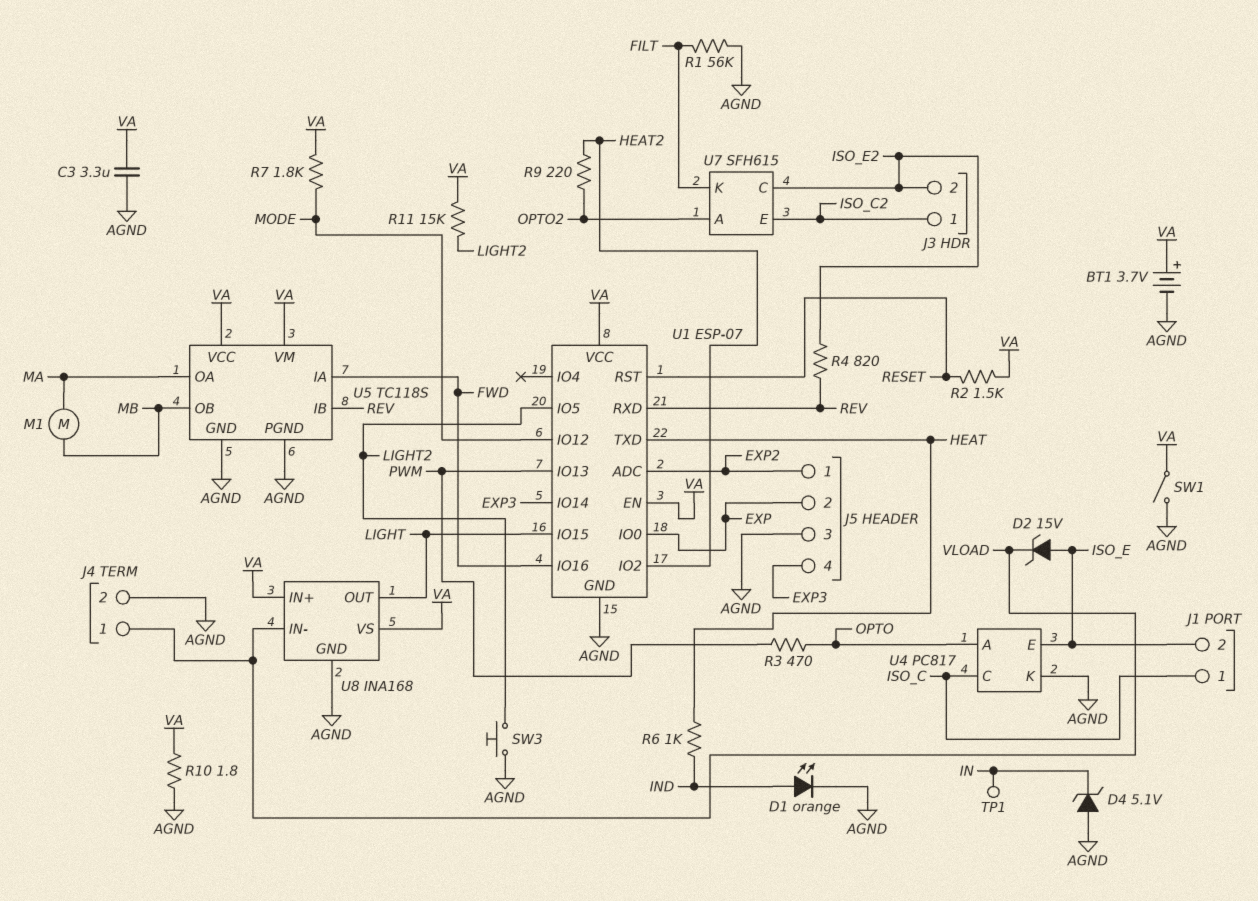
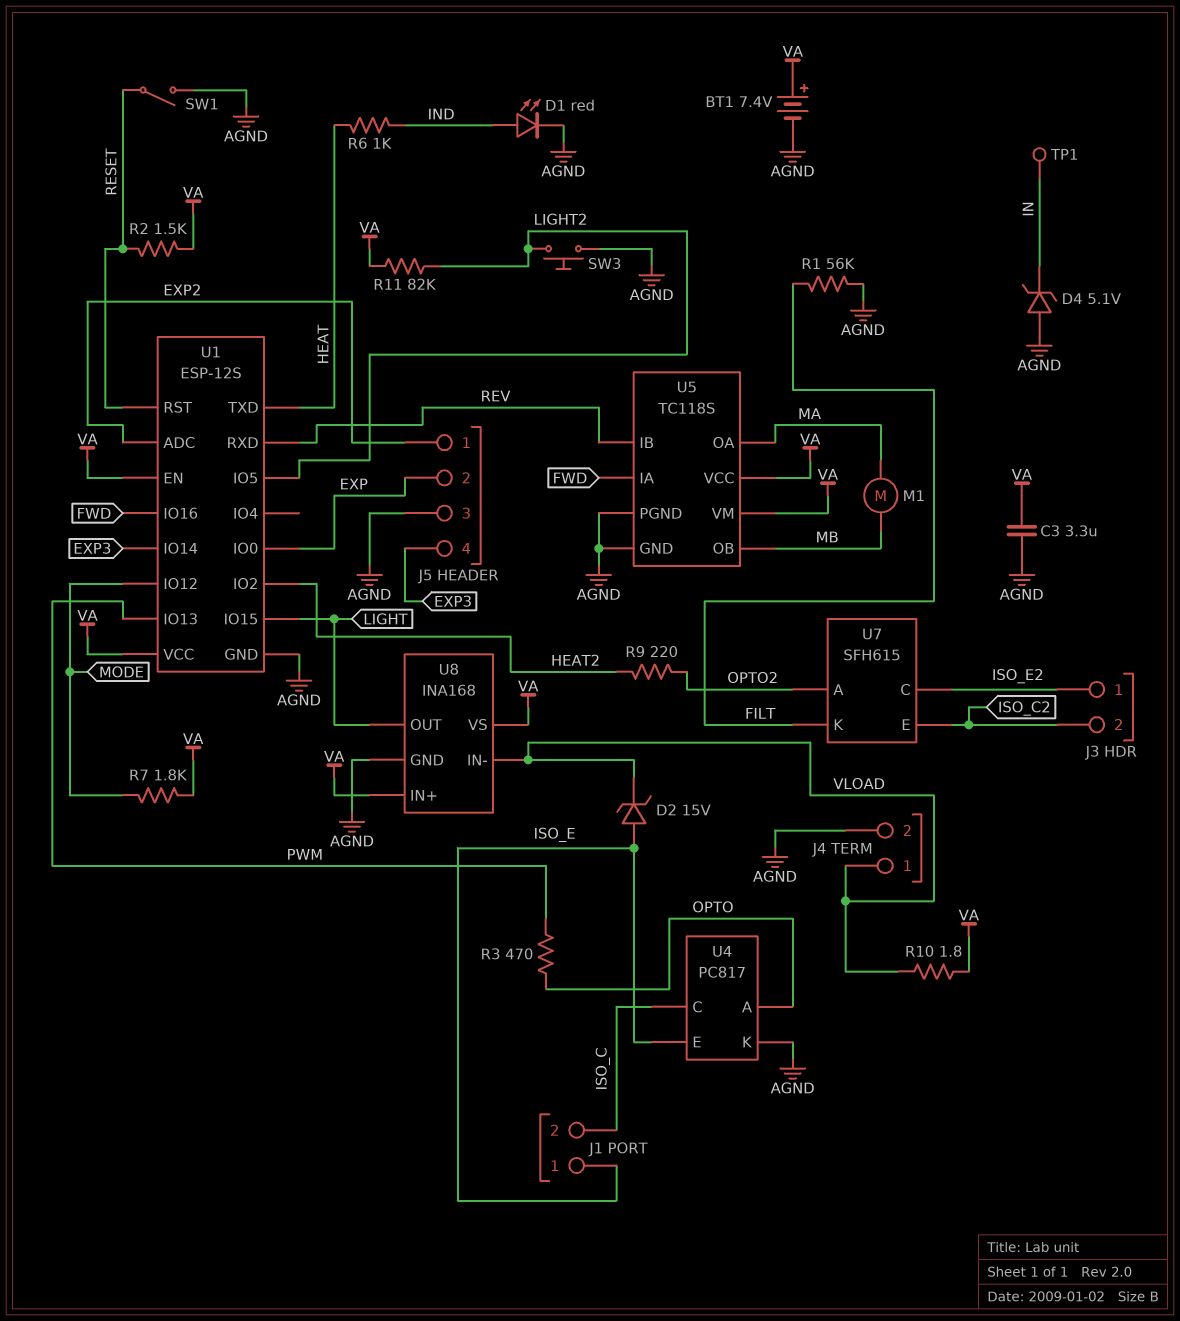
BT1: 3.7V (plus VA, minus AGND) -> 7.4V (plus VA, minus AGND)
D1: LED orange (A IND, K AGND) -> LED red (A IND, K AGND)
J1 pin 1: ISO_C -> ISO_E
J1 pin 2: ISO_E -> ISO_C
J3 pin 1: ISO_C2 -> ISO_E2
J3 pin 2: ISO_E2 -> ISO_C2
R4: 820 (ISO_E2, REV) -> none
R10: 1.8 (AGND, VA) -> 1.8 (VA, VLOAD)
R11: 15k (LIGHT2, VA) -> 82k (LIGHT2, VA)
SW1: switch (AGND, VA) -> switch (AGND, RESET)
U1: ESP-07 -> ESP-12S

